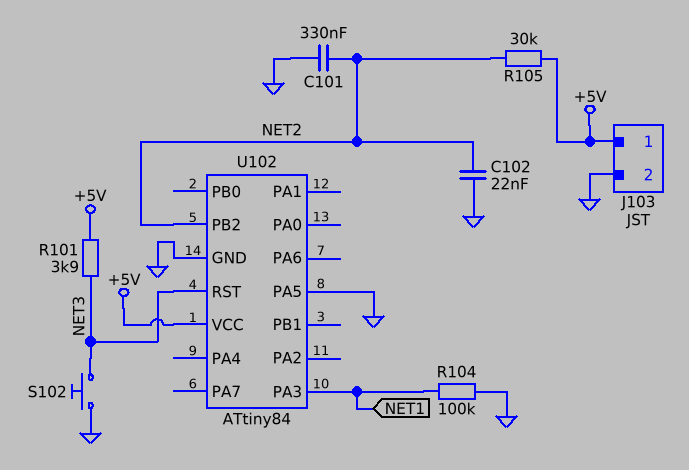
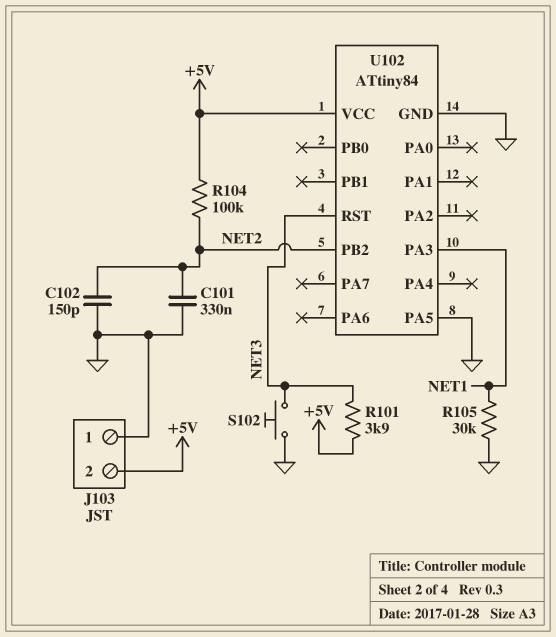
C102: 22nF (GND, NET2) -> 150pF (GND, NET2)
J103 pin 1: +5V -> GND
J103 pin 2: GND -> +5V
R104: 100k (GND, NET1) -> 100k (+5V, NET2)
R105: 30k (+5V, NET2) -> 30k (GND, NET1)

